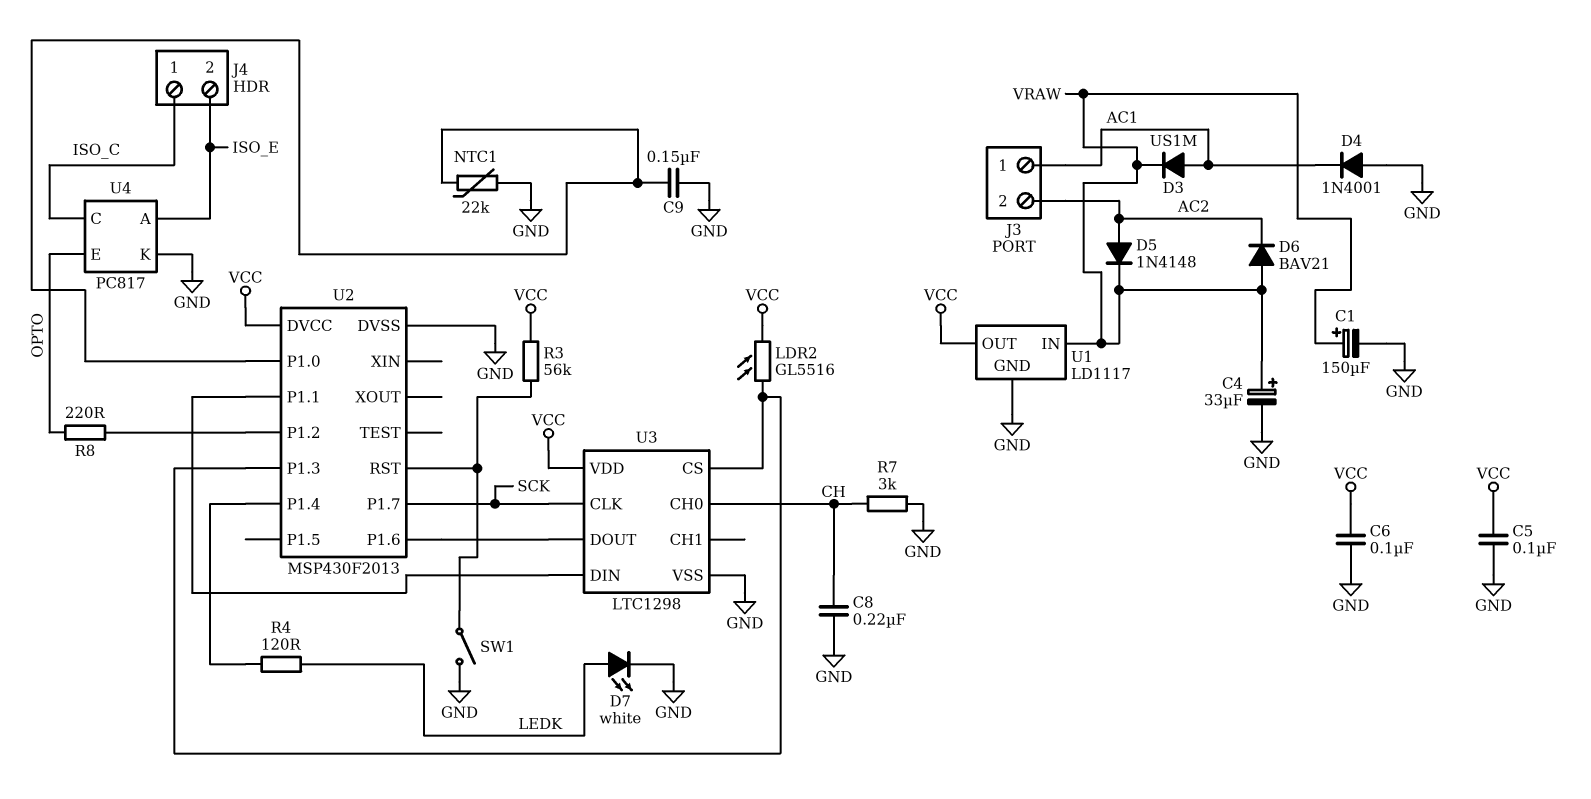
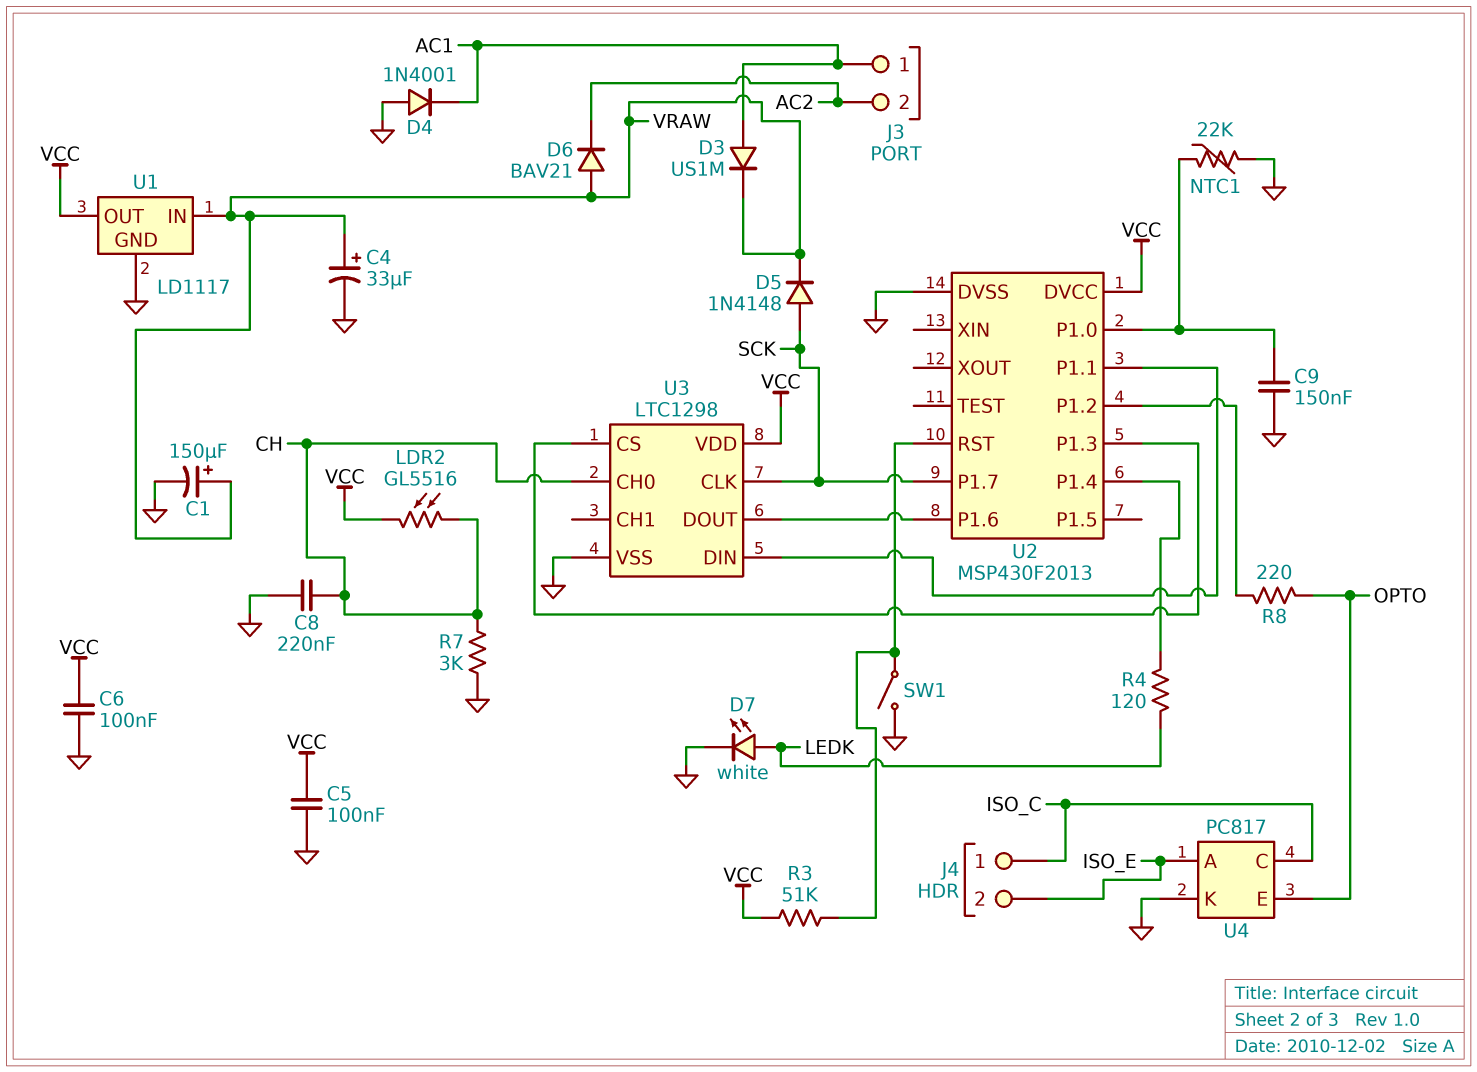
D5: diode 1N4148 (A AC2, K VRAW) -> diode 1N4148 (A SCK, K VRAW)
LDR2: GL5516 (U2/P1.3, VCC) -> GL5516 (CH, VCC)
R3: 56k (U2/RST, VCC) -> 51k (U2/RST, VCC)

